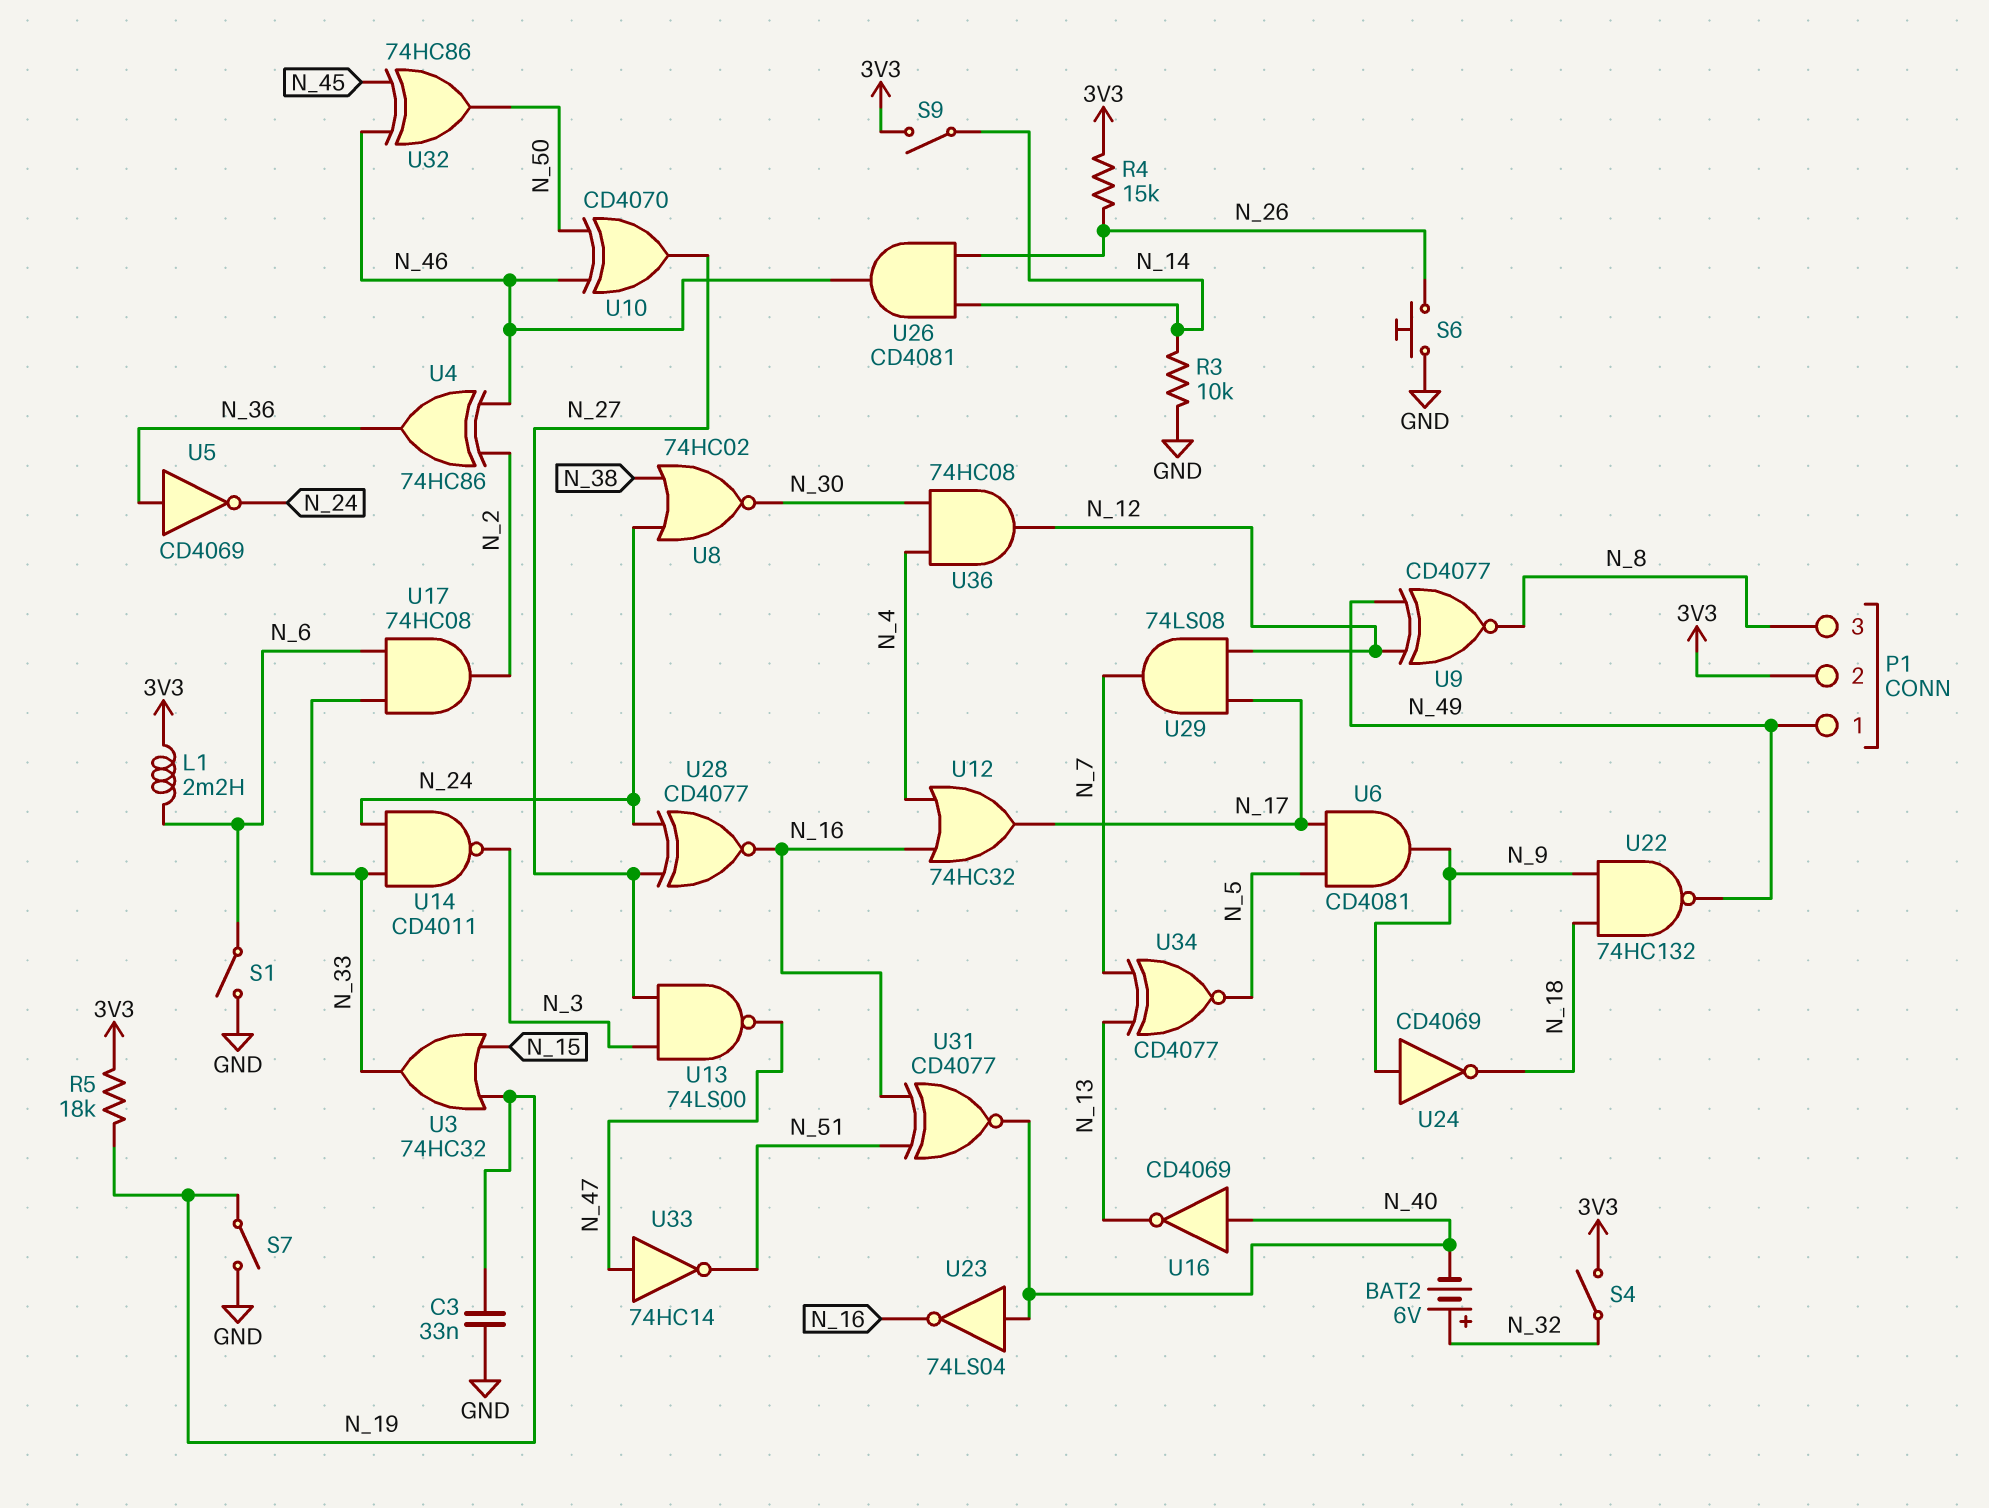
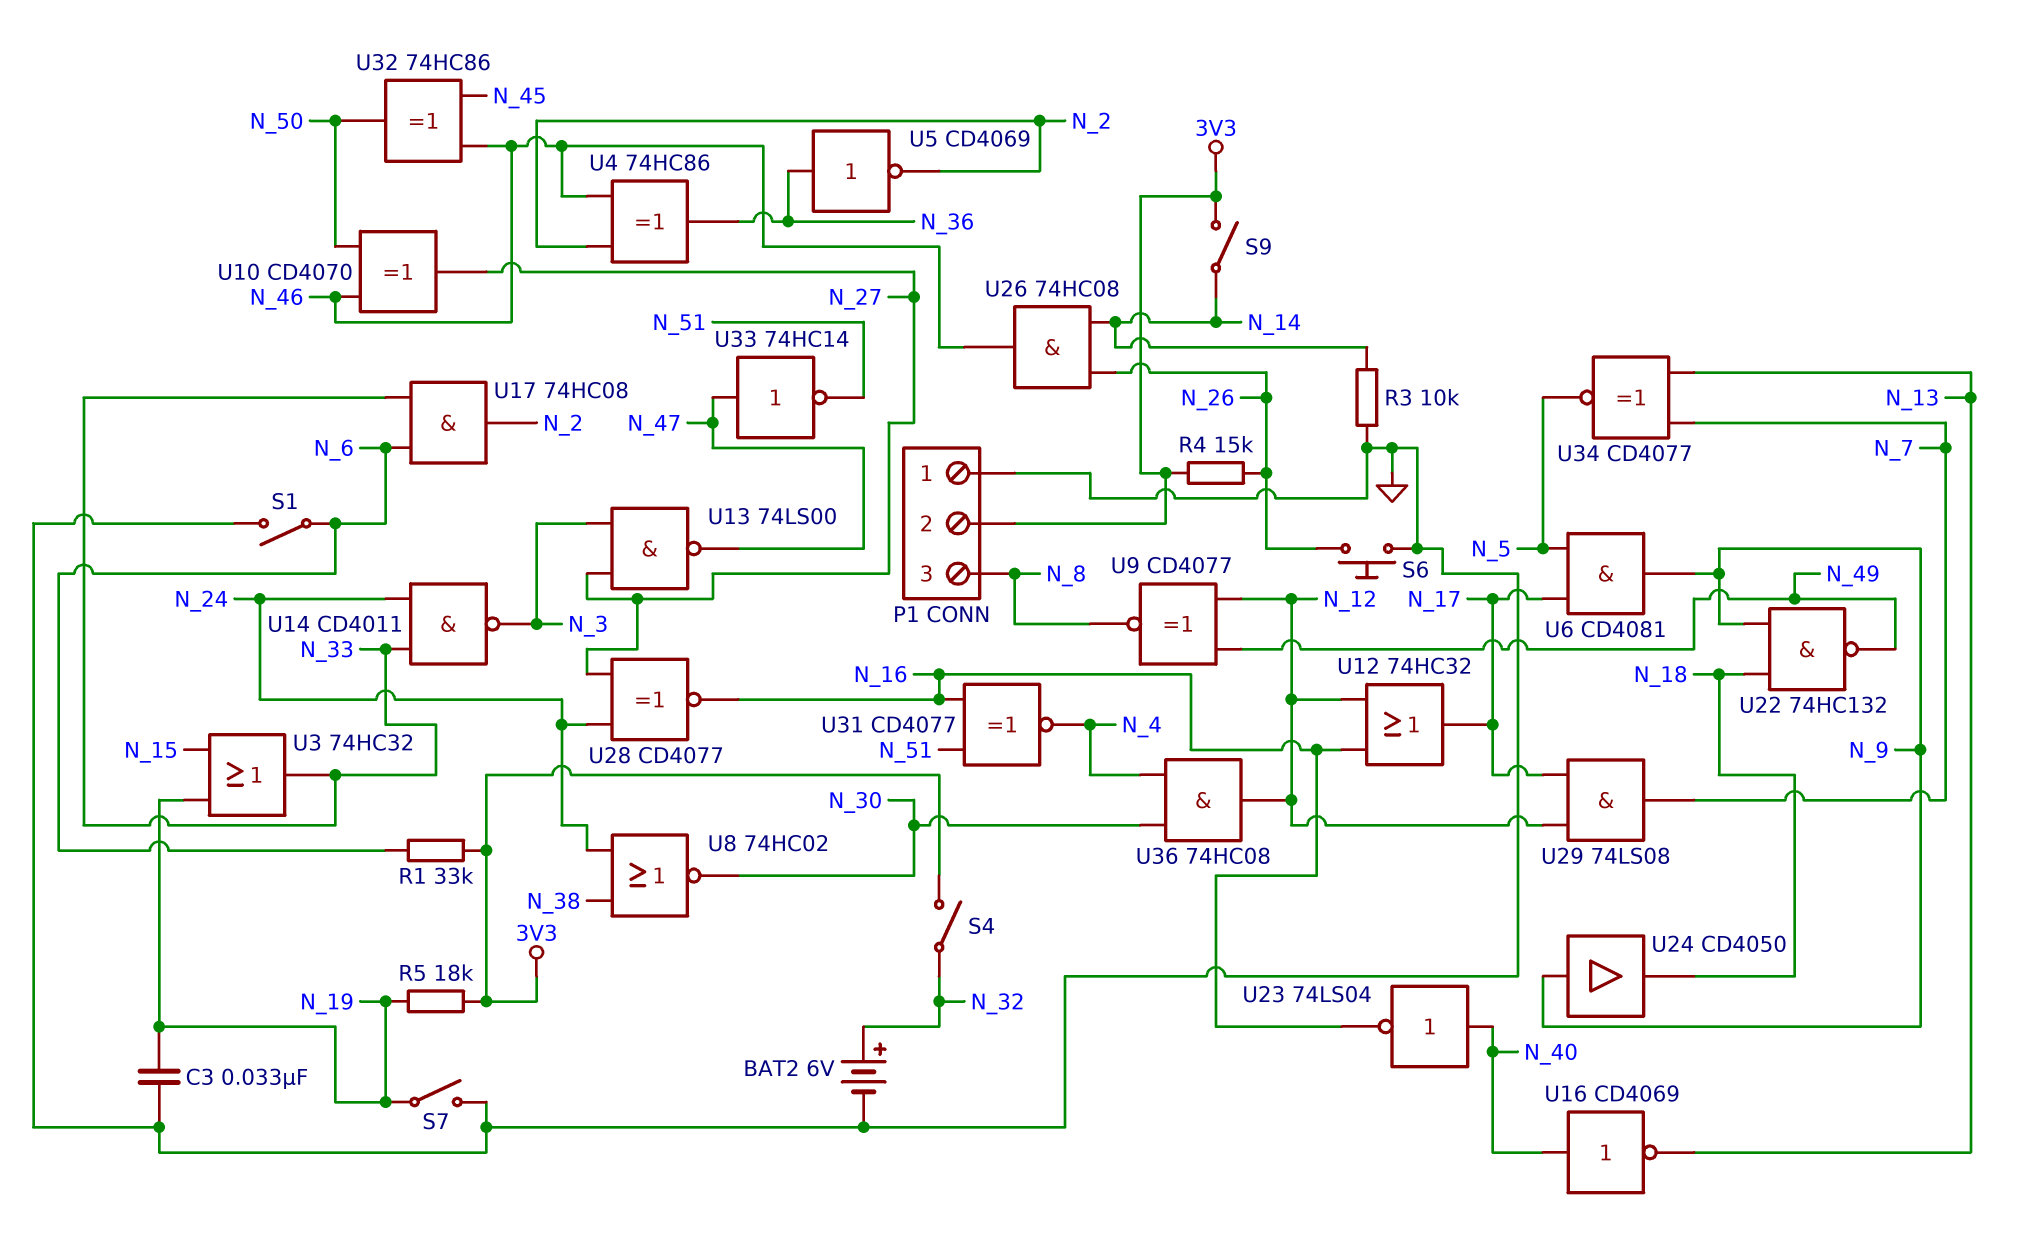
BAT2: 6V (plus N_32, minus N_40) -> 6V (plus N_32, minus GND)
L1: 2.2mH (3V3, N_6) -> none
P1 pin 1: N_49 -> GND
R1: none -> 33k (3V3, N_6)
U5: NOT CD4069 (in N_36, out N_24) -> NOT CD4069 (in N_36, out N_2)
U12: OR 74HC32 (in N_4, in N_16, out N_17) -> OR 74HC32 (in N_12, in N_16, out N_17)
U24: NOT CD4069 (in N_9, out N_18) -> buffer CD4050 (in N_9, out N_18)
U26: AND CD4081 (in N_14, in N_26, out N_46) -> AND 74HC08 (in N_14, in N_26, out N_46)
U31: XNOR CD4077 (in N_16, in N_51, out N_40) -> XNOR CD4077 (in N_16, in N_51, out N_4)

